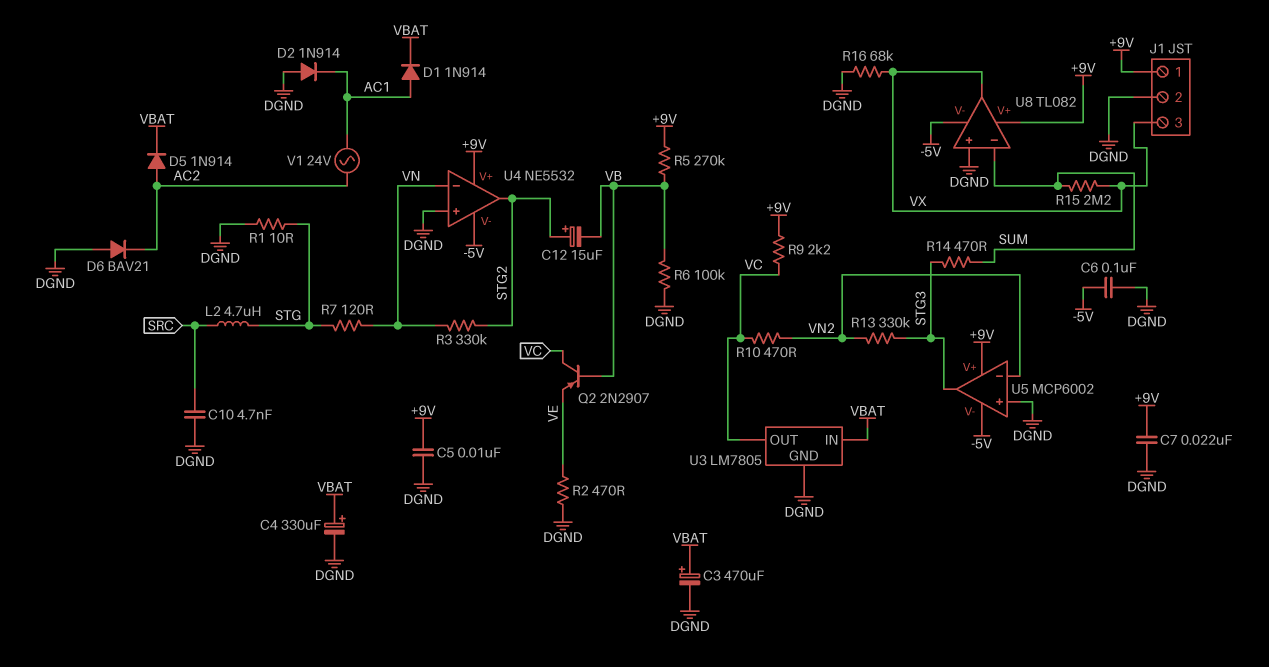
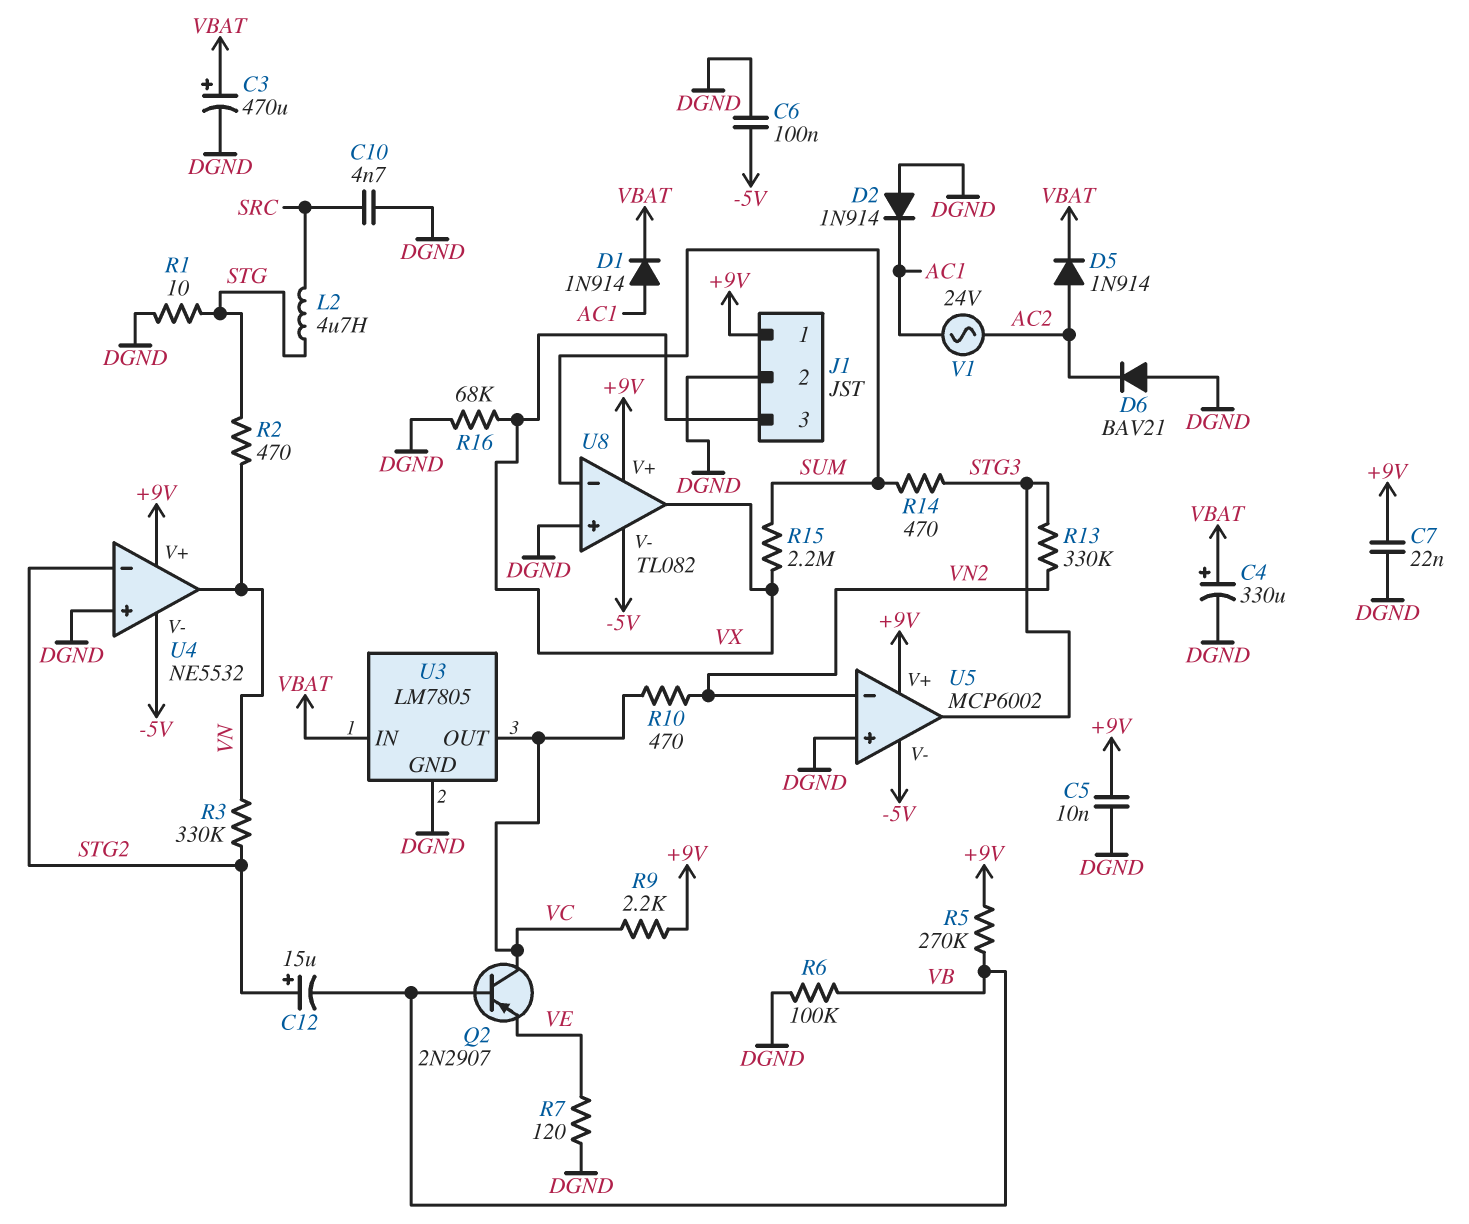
R2: 470 (DGND, VE) -> 470 (STG, VN)
R7: 120 (STG, VN) -> 120 (DGND, VE)
U4 pin in-: VN -> STG2
U4 pin out: STG2 -> VN

